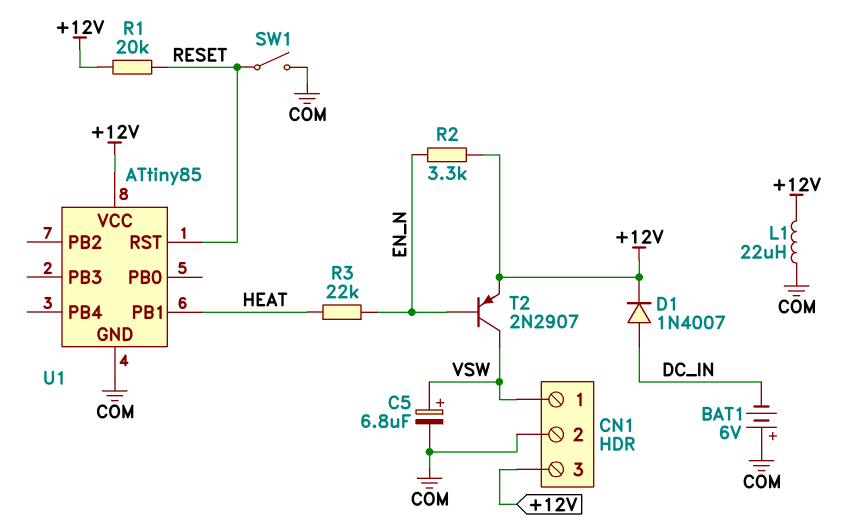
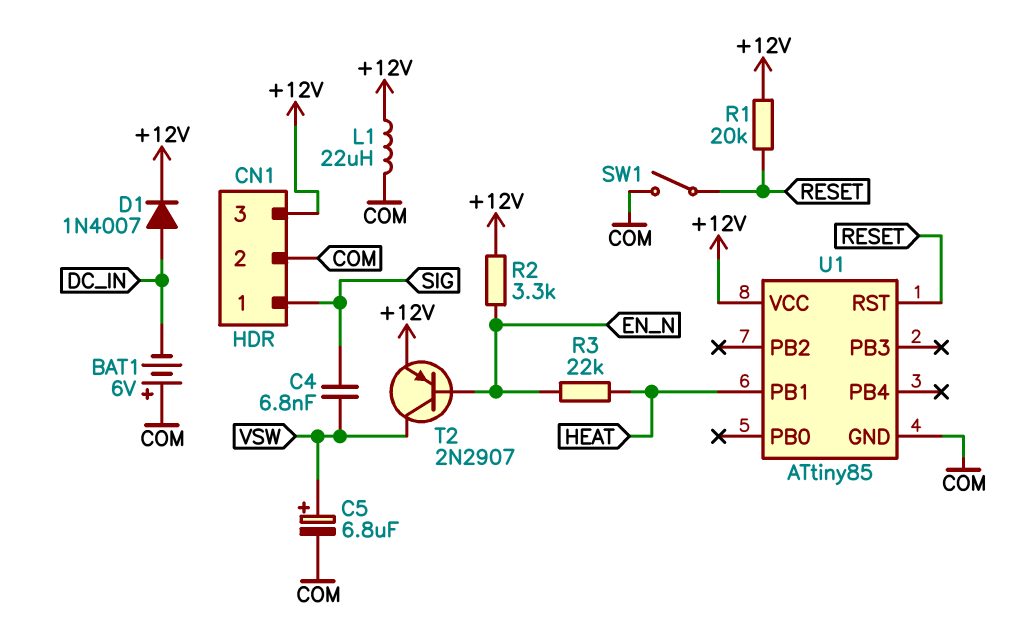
C4: none -> 6.8nF (SIG, VSW)
CN1 pin 1: VSW -> SIG

